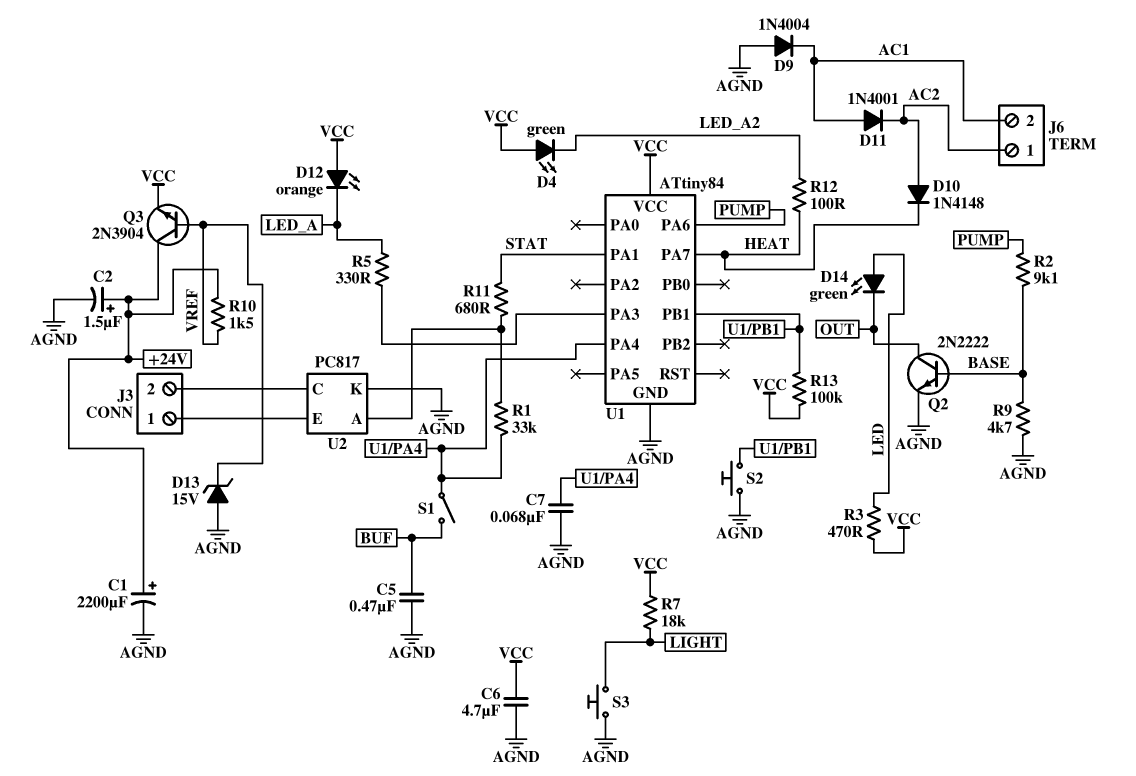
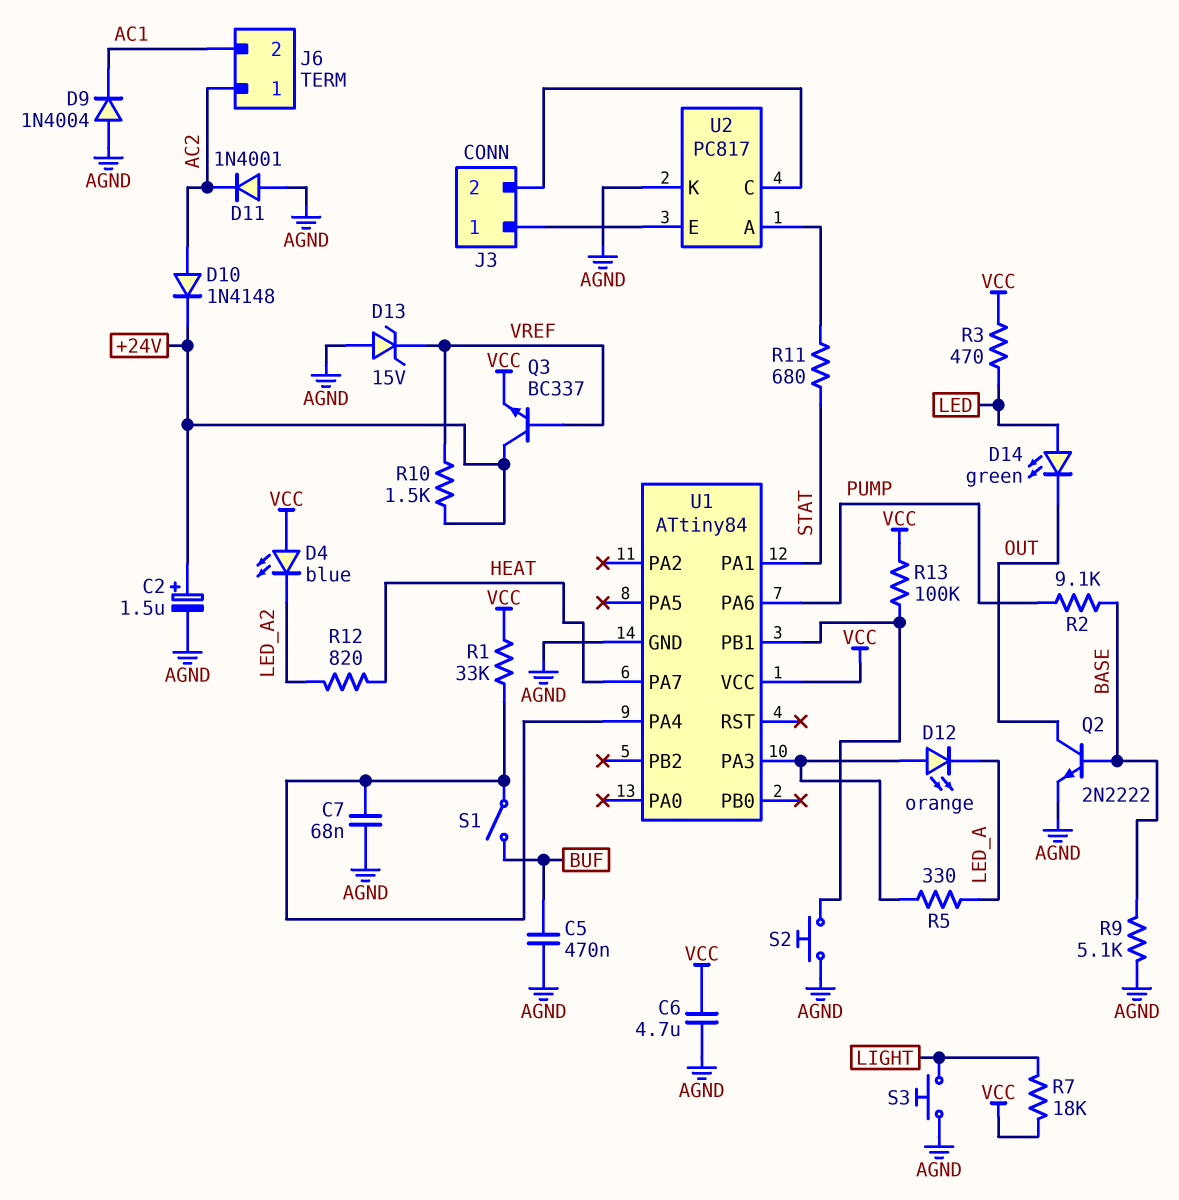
C1: 2200uF (plus +24V, minus AGND) -> none
D4: LED green (A VCC, K LED_A2) -> LED blue (A VCC, K LED_A2)
D10: diode 1N4148 (A AC2, K HEAT) -> diode 1N4148 (A AC2, K +24V)
D11: diode 1N4001 (A AC1, K AC2) -> diode 1N4001 (A AGND, K AC2)
D12: LED orange (A VCC, K LED_A) -> LED orange (A U1/PA3, K LED_A)
Q3: NPN 2N3904 (B VREF, C +24V, E VCC) -> NPN BC337 (B VREF, C +24V, E VCC)
R1: 33k (U1/PA4, U2/A) -> 33k (U1/PA4, VCC)
R9: 4.7k (AGND, BASE) -> 5.1k (AGND, BASE)
R12: 100 (HEAT, LED_A2) -> 820 (HEAT, LED_A2)

